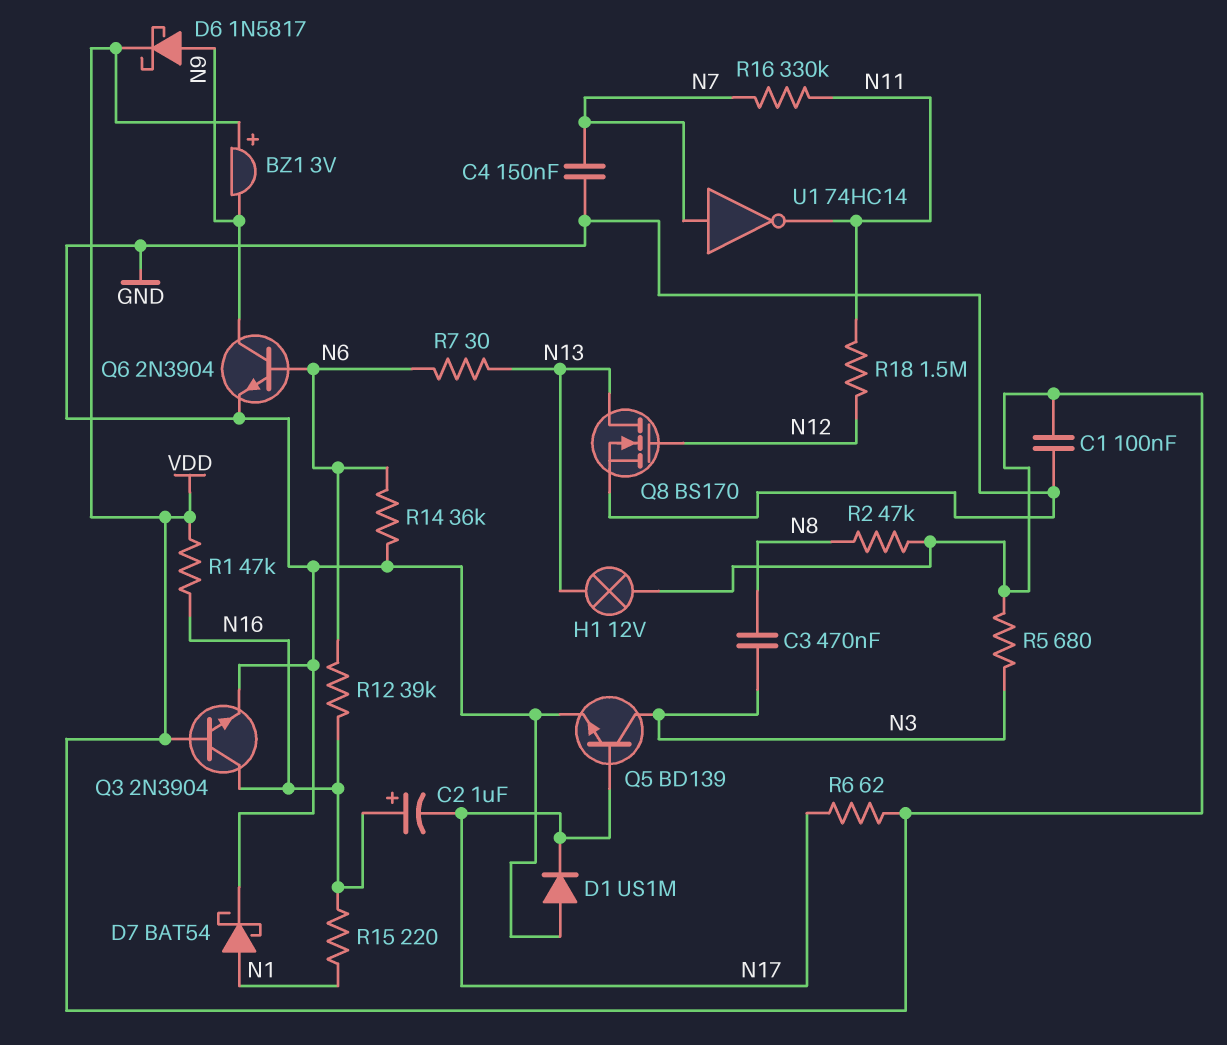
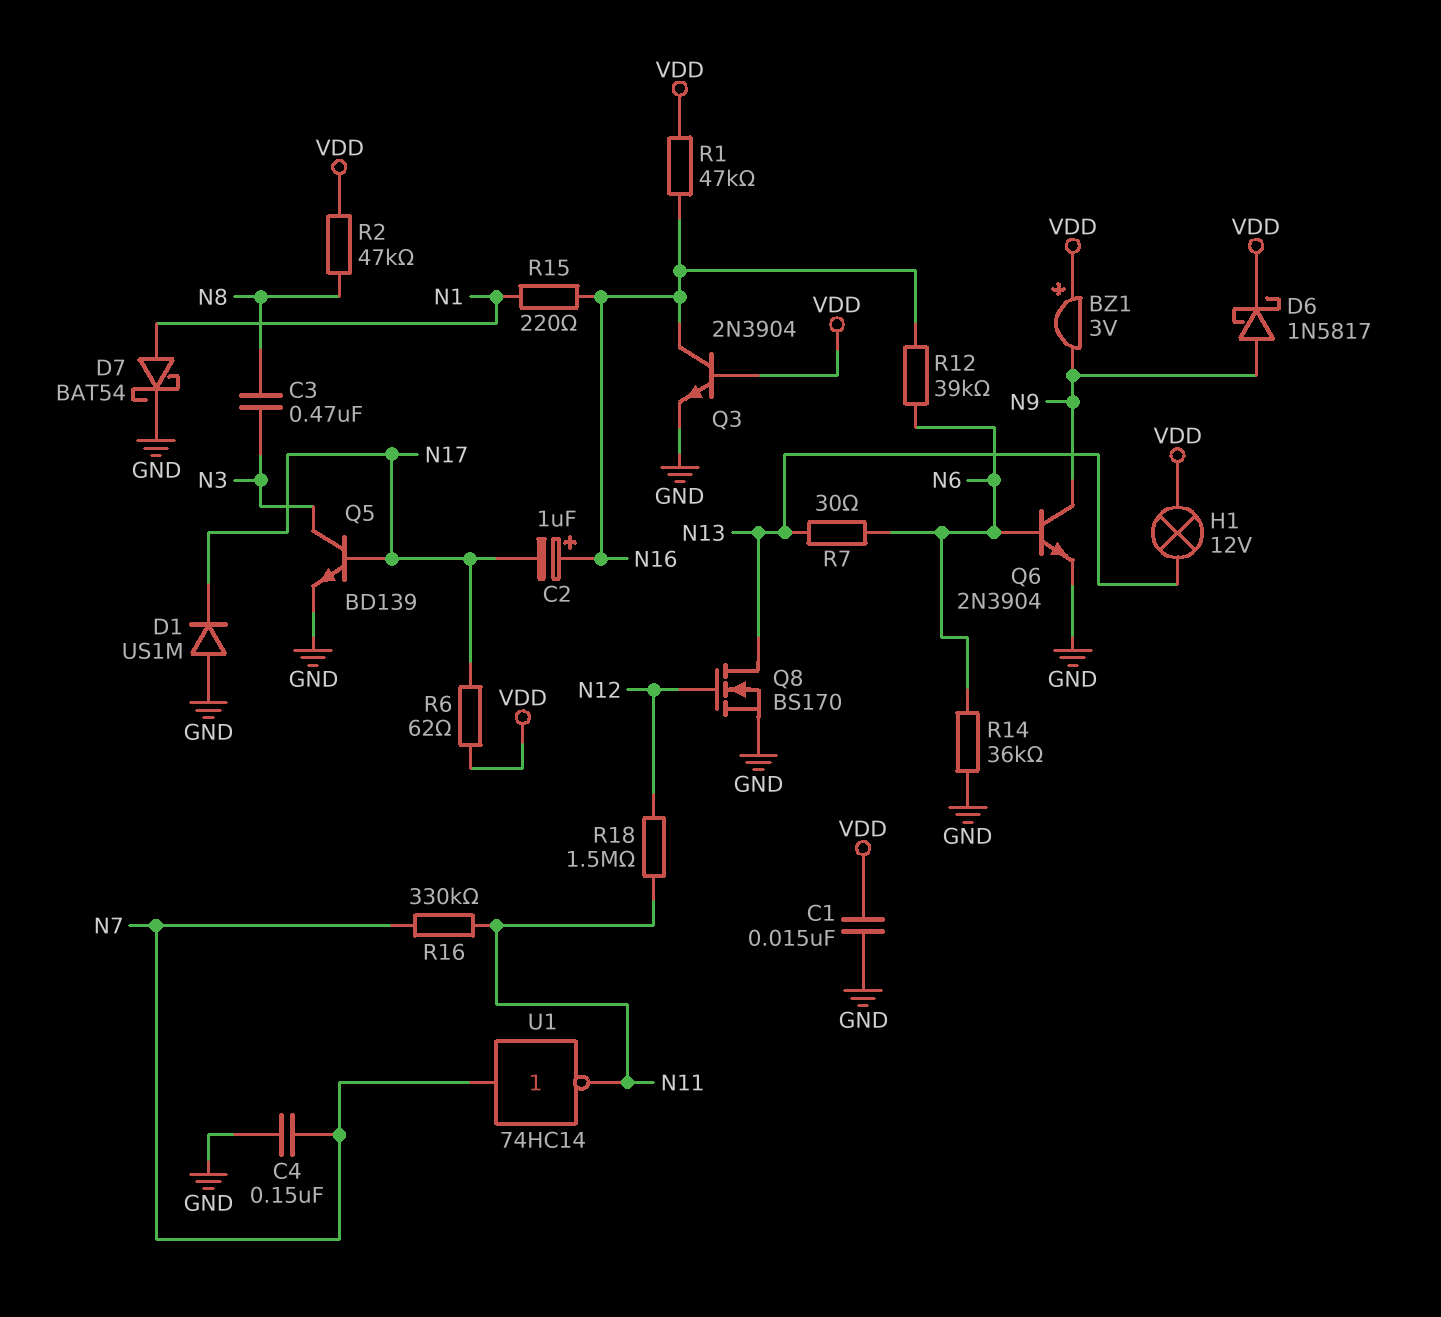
C1: 100nF (GND, VDD) -> 15nF (GND, VDD)
R5: 680 (N3, VDD) -> none

